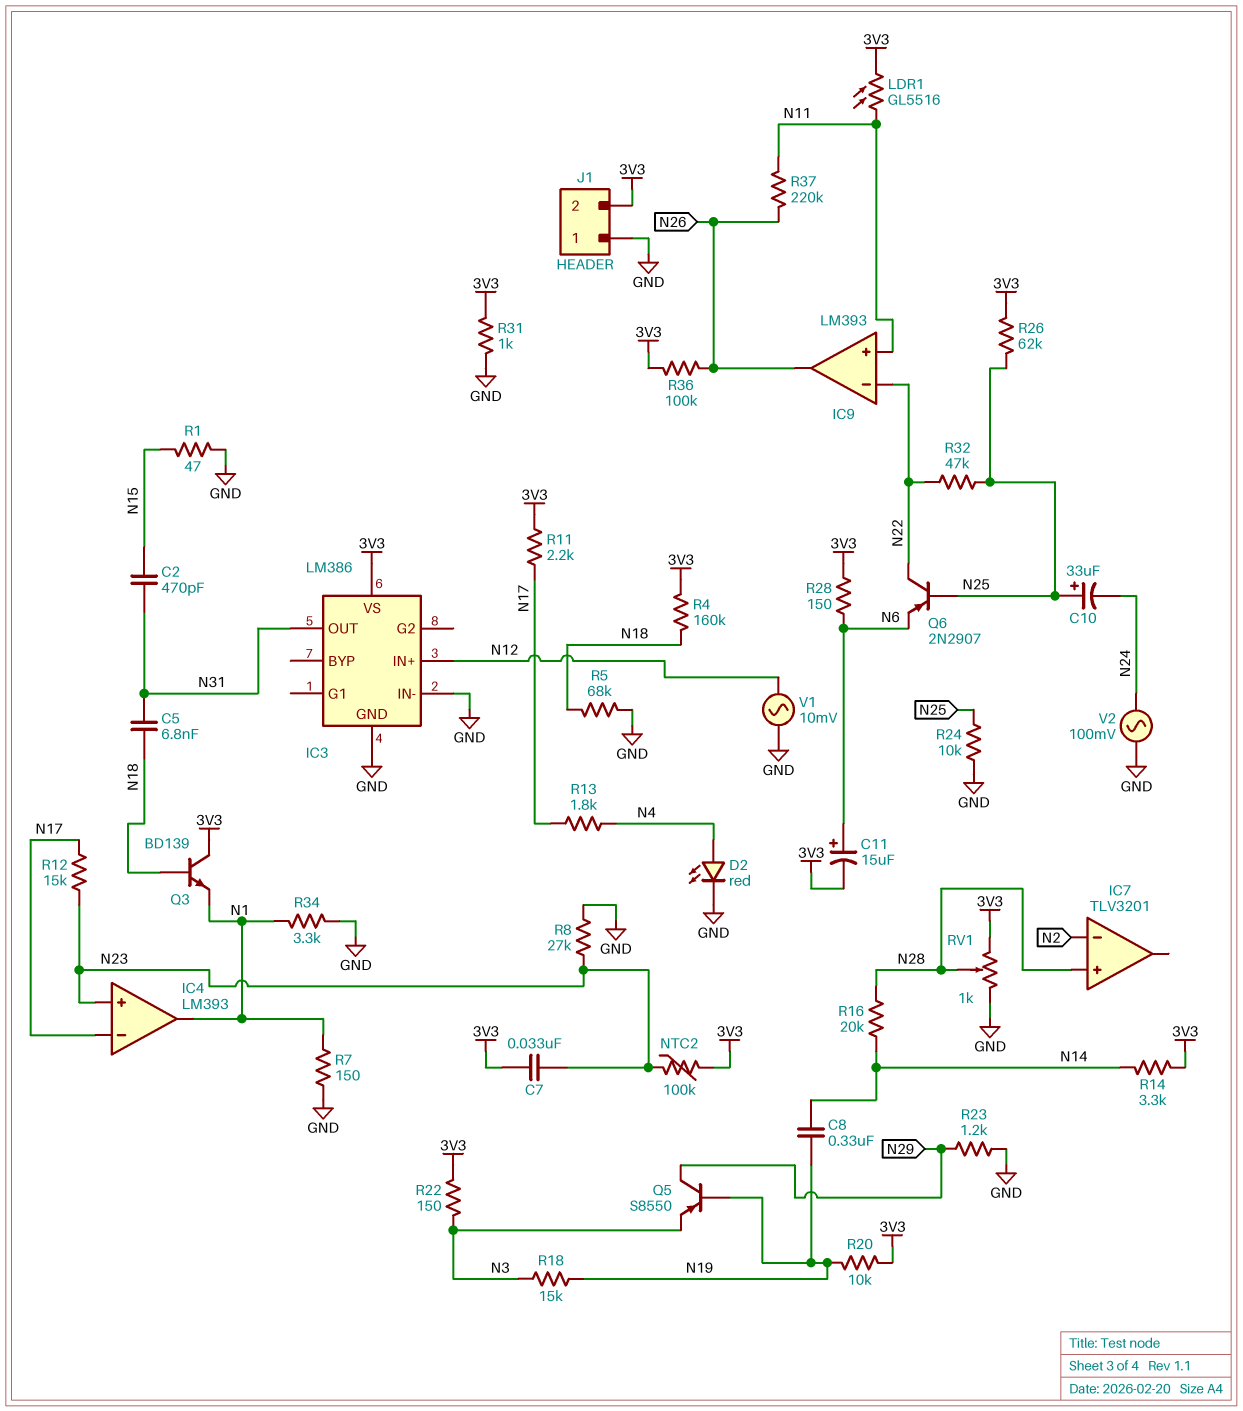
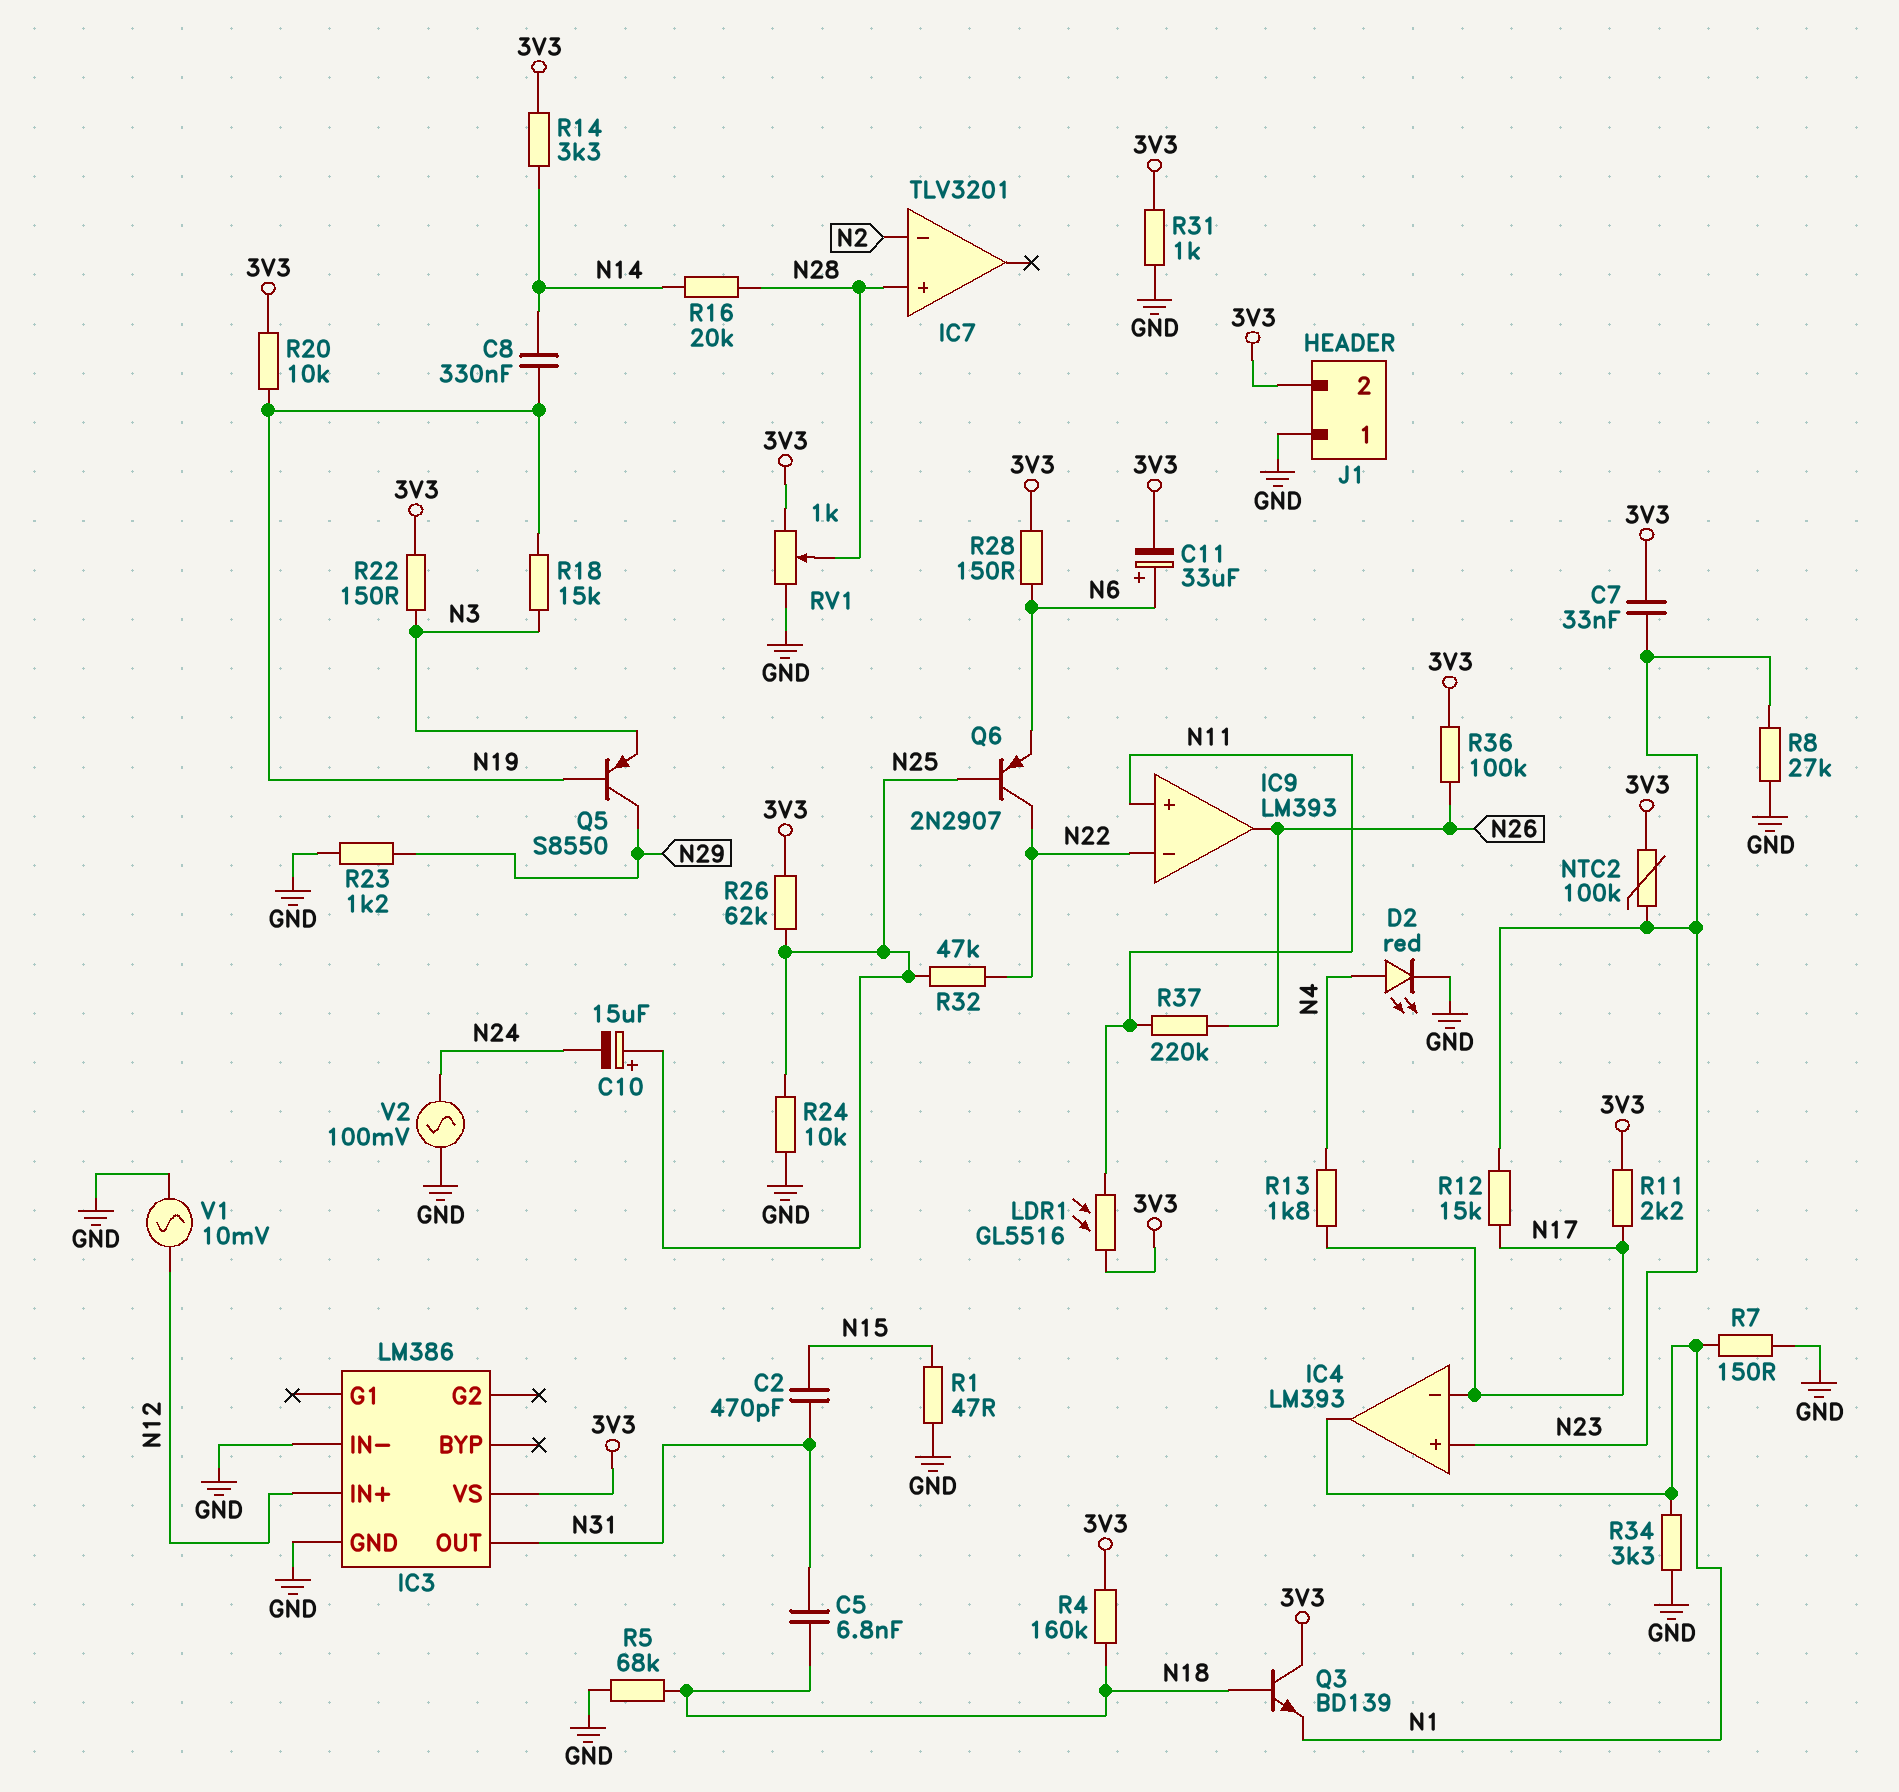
C10: 33uF (plus N25, minus N24) -> 15uF (plus N25, minus N24)
C11: 15uF (plus N6, minus 3V3) -> 33uF (plus N6, minus 3V3)

